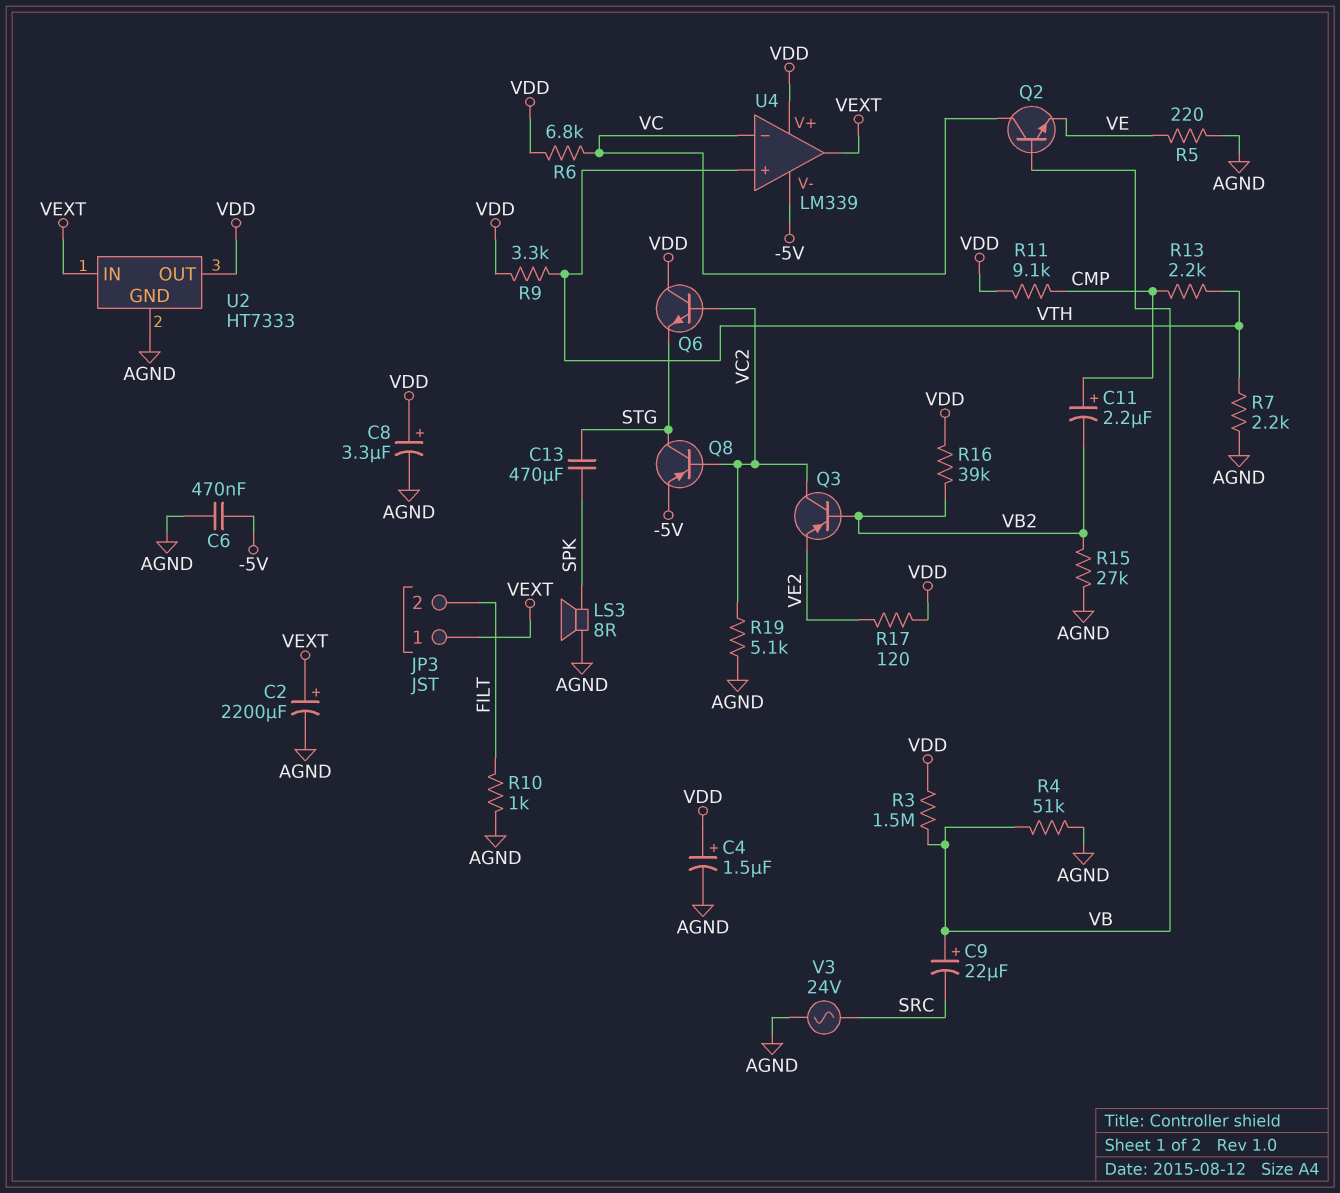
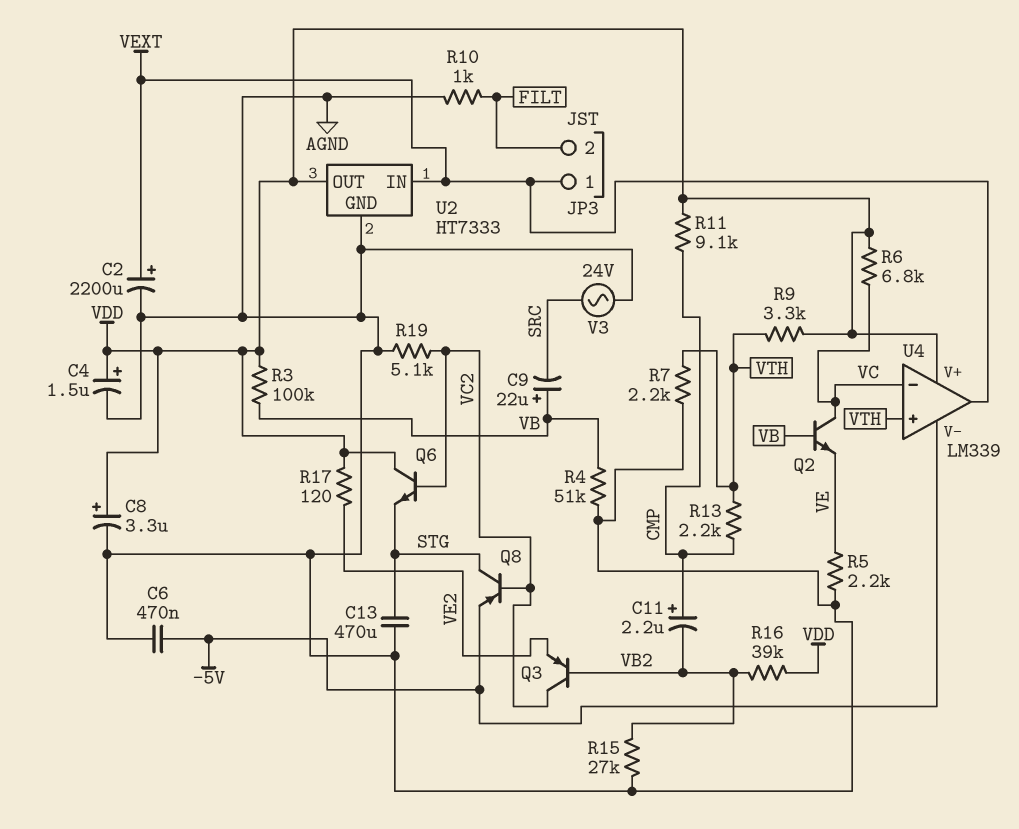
C13: 470uF (SPK, STG) -> 470uF (AGND, STG)
LS3: speaker 8R (AGND, SPK) -> none
R3: 1.5M (VB, VDD) -> 100k (VB, VDD)
R5: 220 (AGND, VE) -> 2.2k (AGND, VE)

